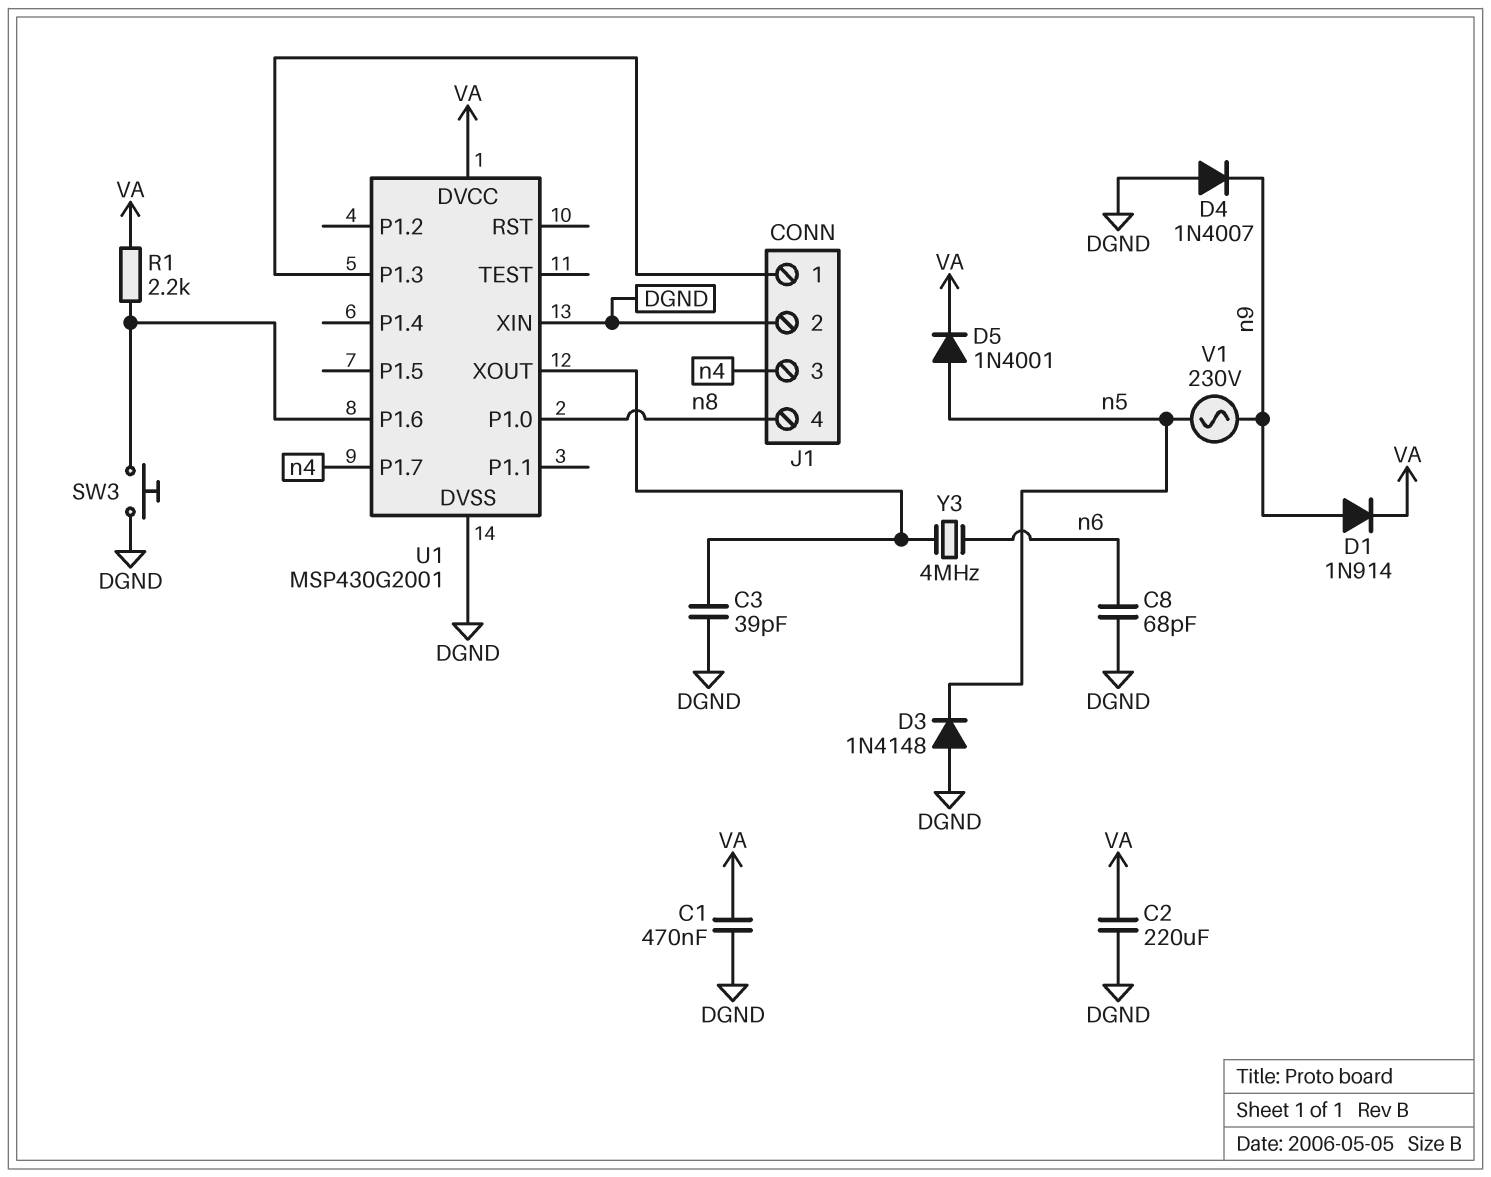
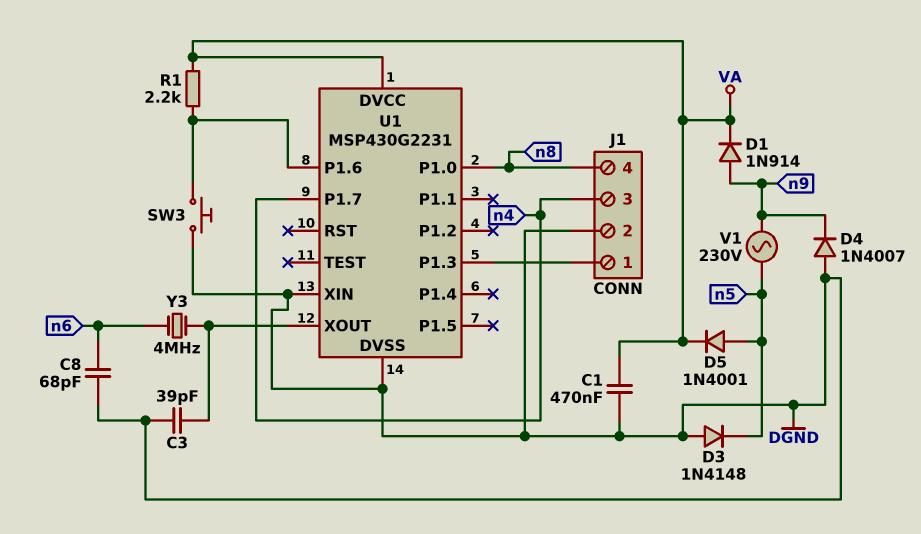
C2: 220uF (DGND, VA) -> none
U1: MSP430G2001 -> MSP430G2231

